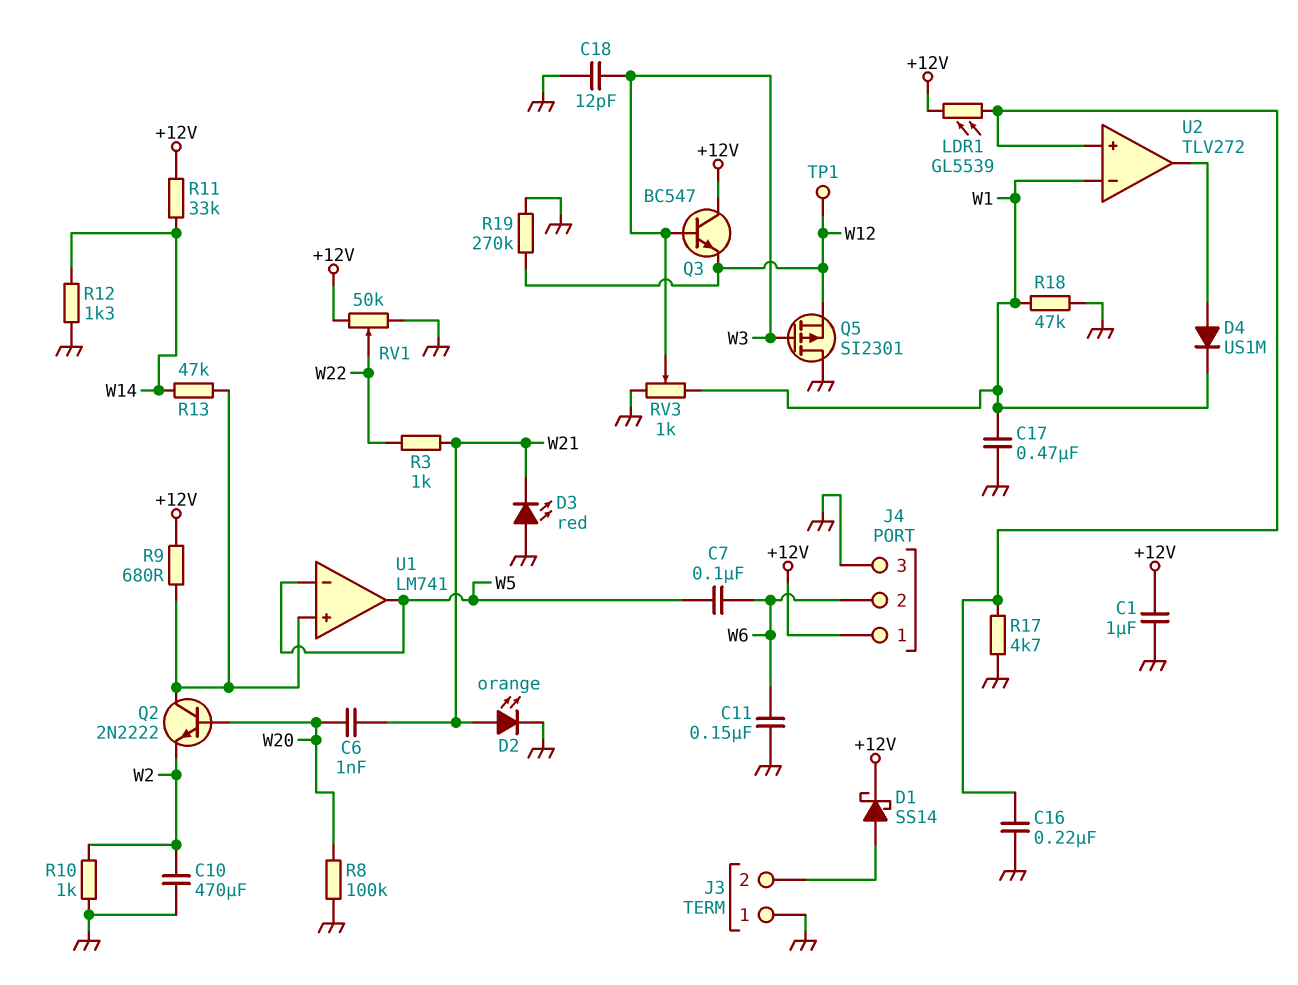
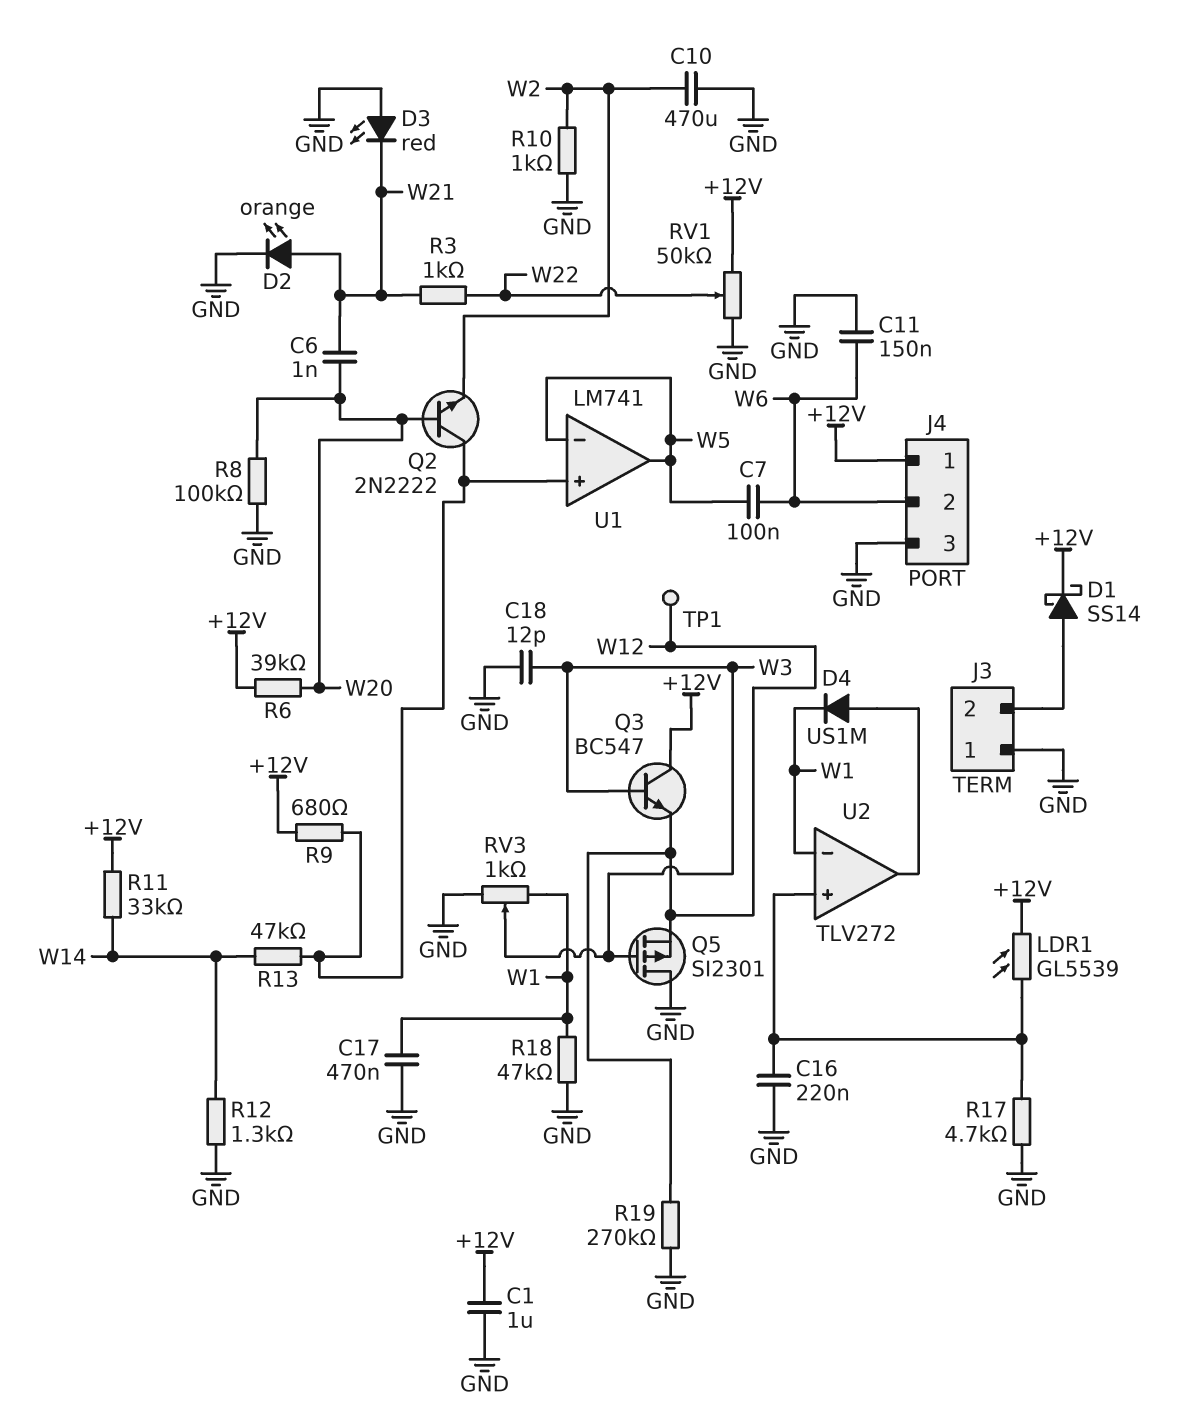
R6: none -> 39k (+12V, W20)

